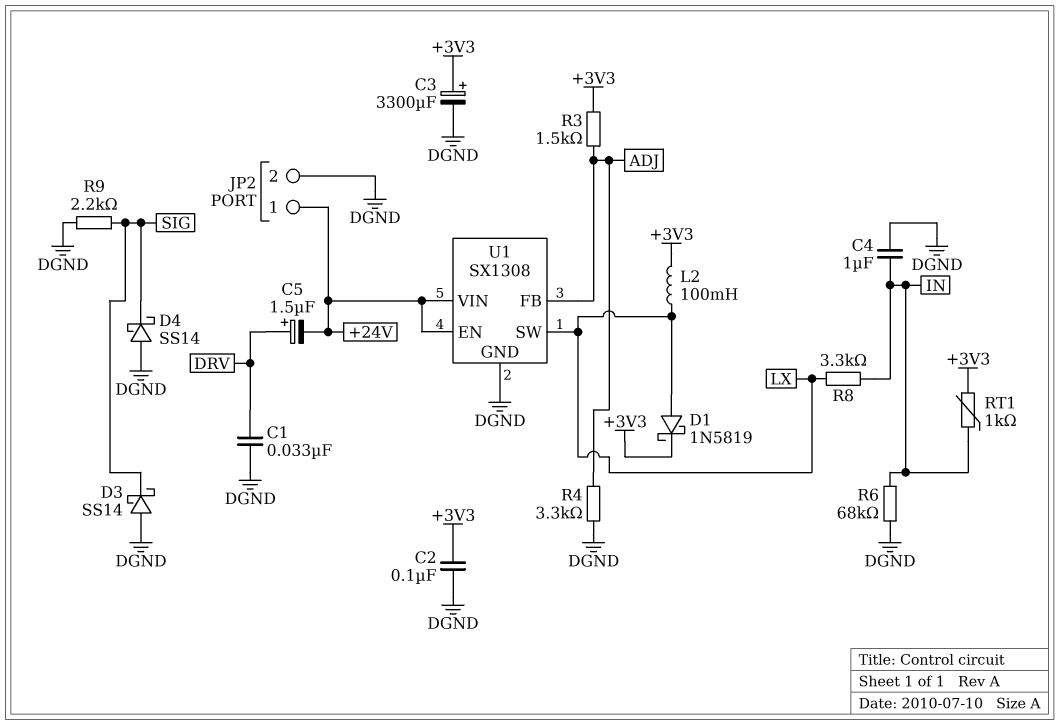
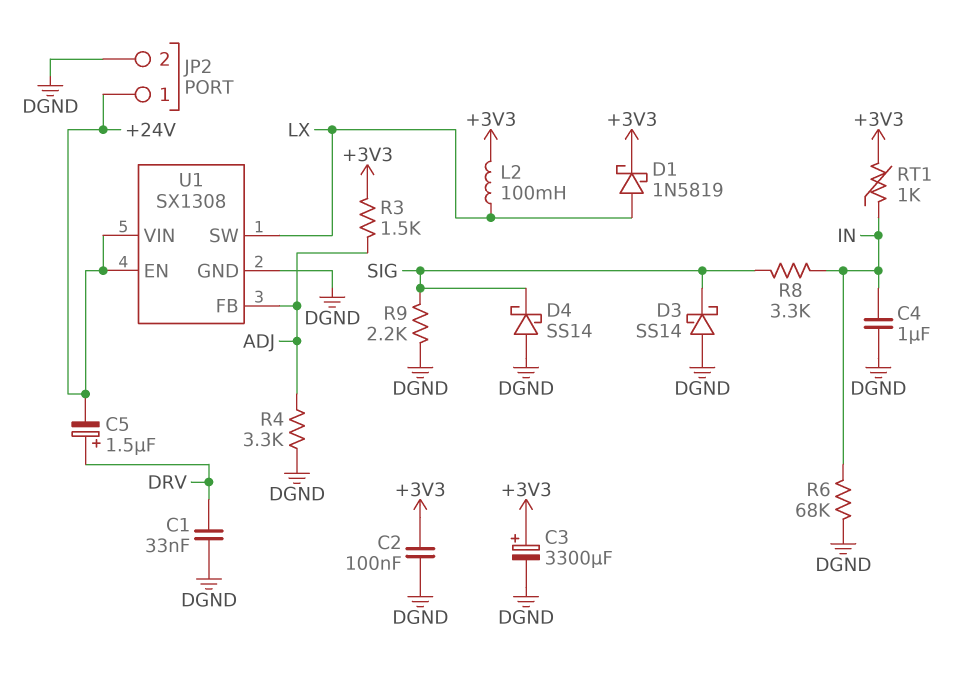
R8: 3.3k (IN, LX) -> 3.3k (IN, SIG)

